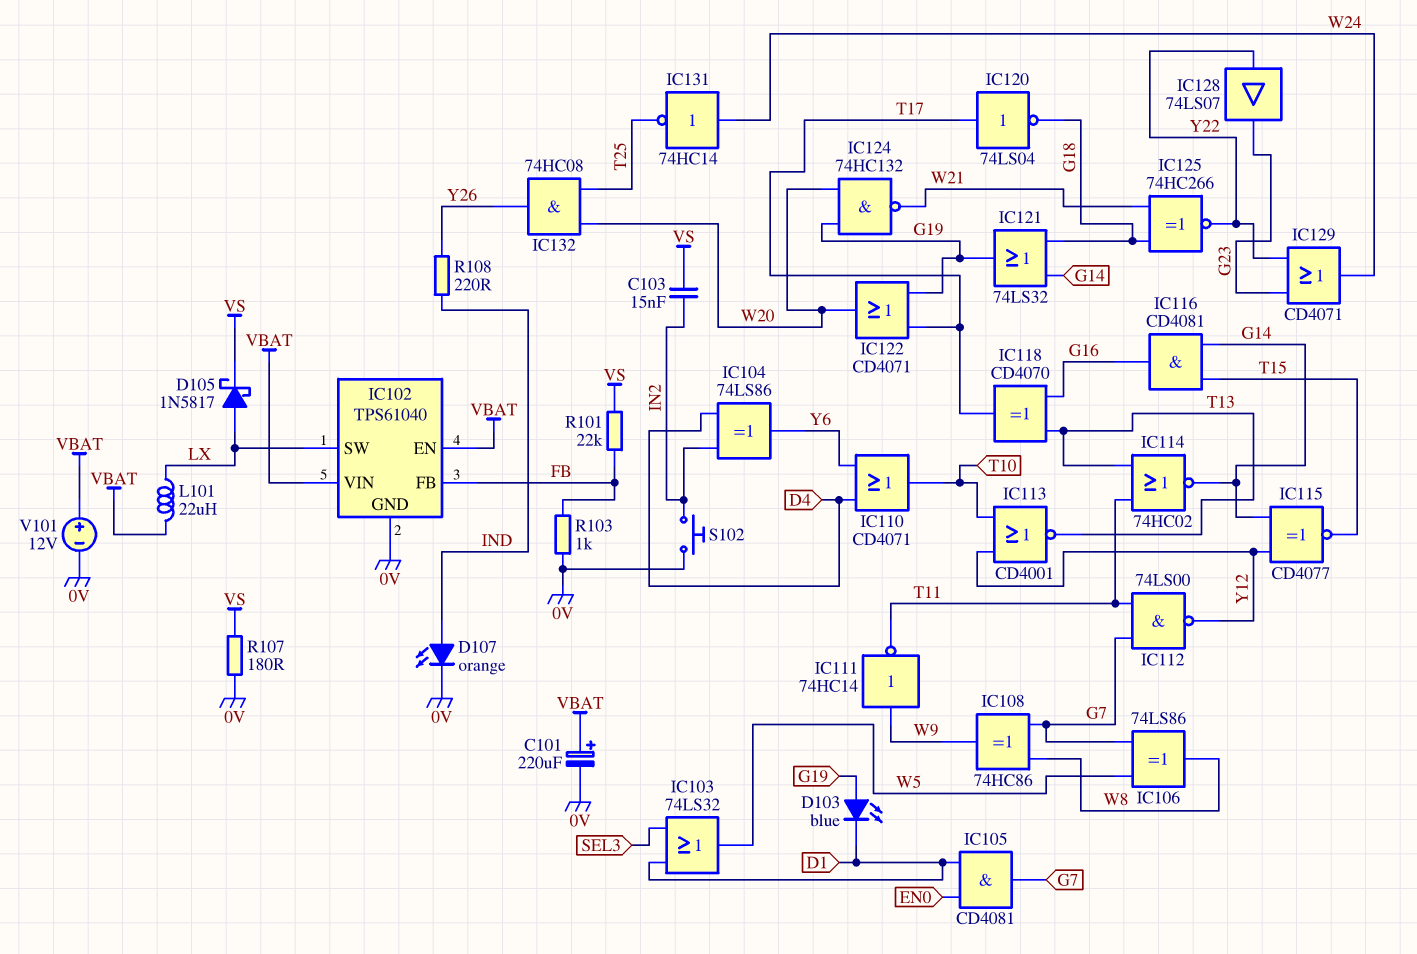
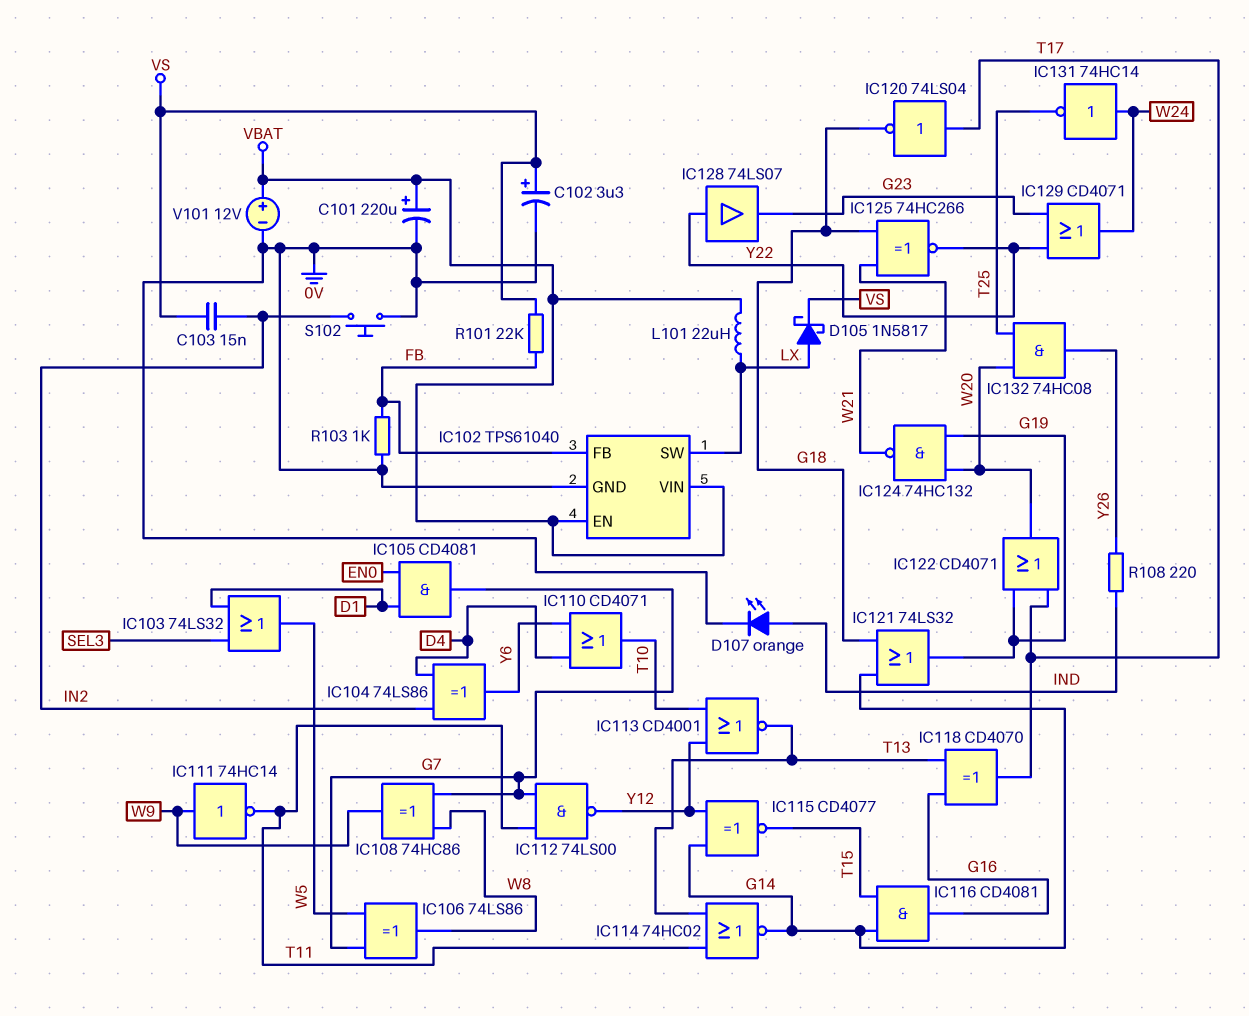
C102: none -> 3.3uF (plus VS, minus 0V)
D103: LED blue (A G19, K D1) -> none
R107: 180 (0V, VS) -> none

